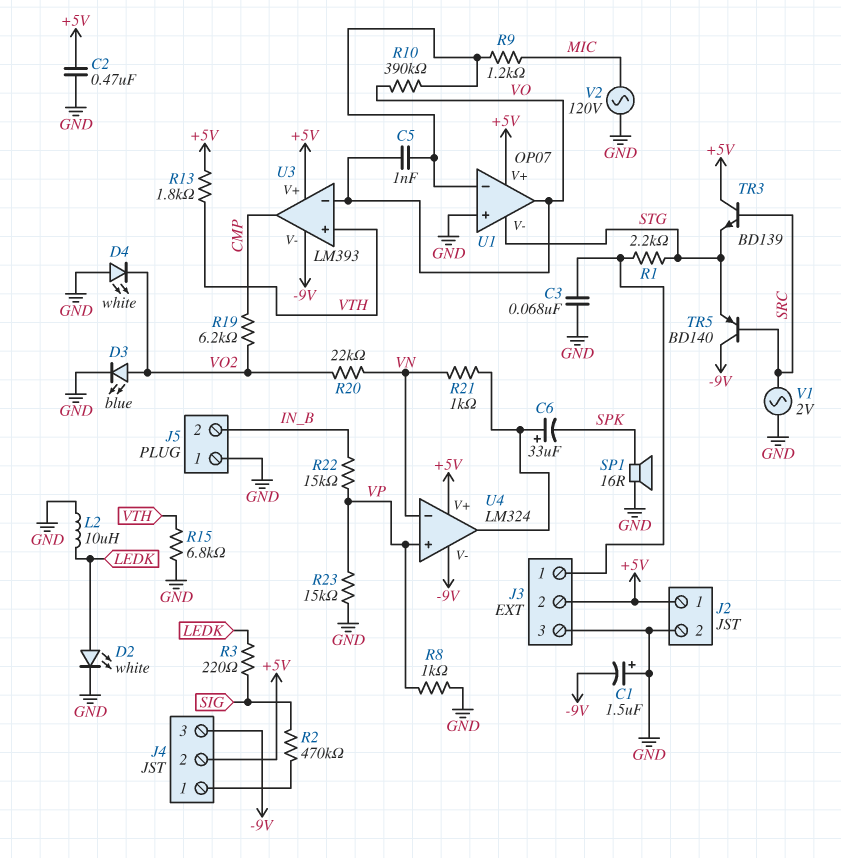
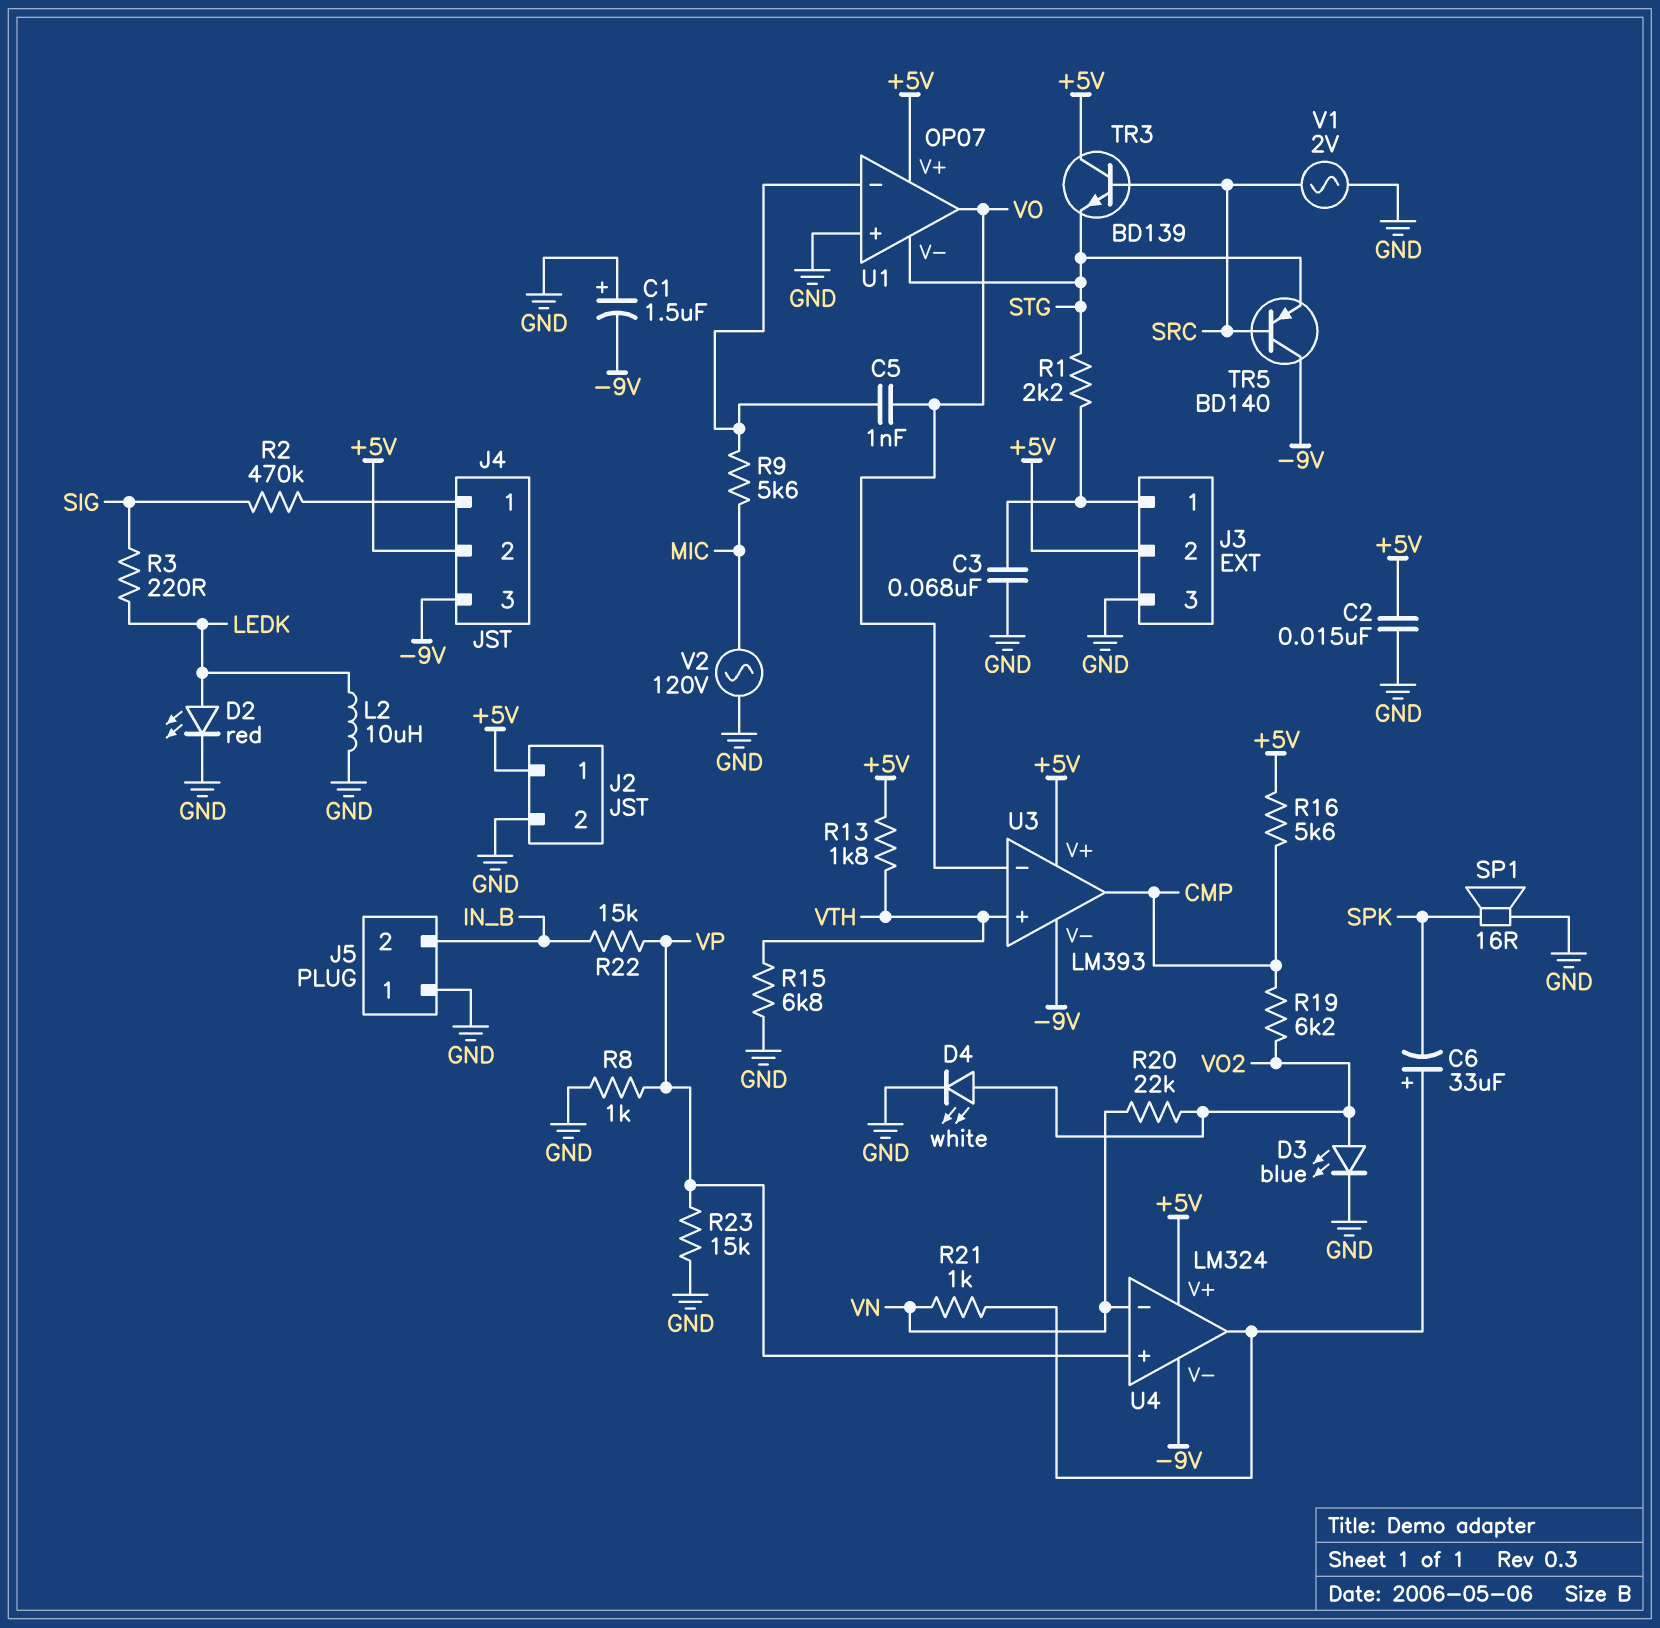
C2: 470nF (+5V, GND) -> 15nF (+5V, GND)
D2: LED white (A LEDK, K GND) -> LED red (A LEDK, K GND)
D4: LED white (A GND, K VO2) -> LED white (A VO2, K GND)
R9: 1.2k (MIC, U1/in-) -> 5.6k (MIC, U1/in-)
R10: 390k (U1/in-, VO) -> none
R16: none -> 5.6k (+5V, CMP)

